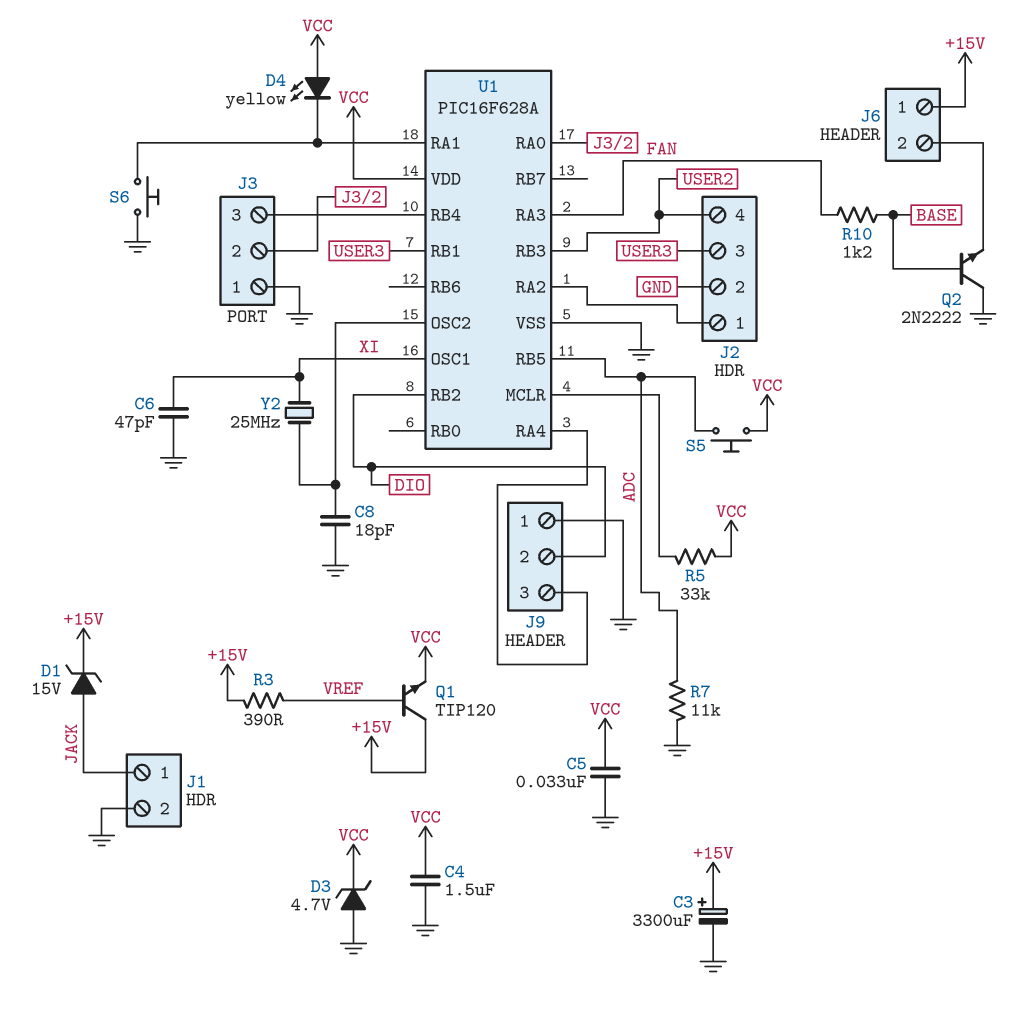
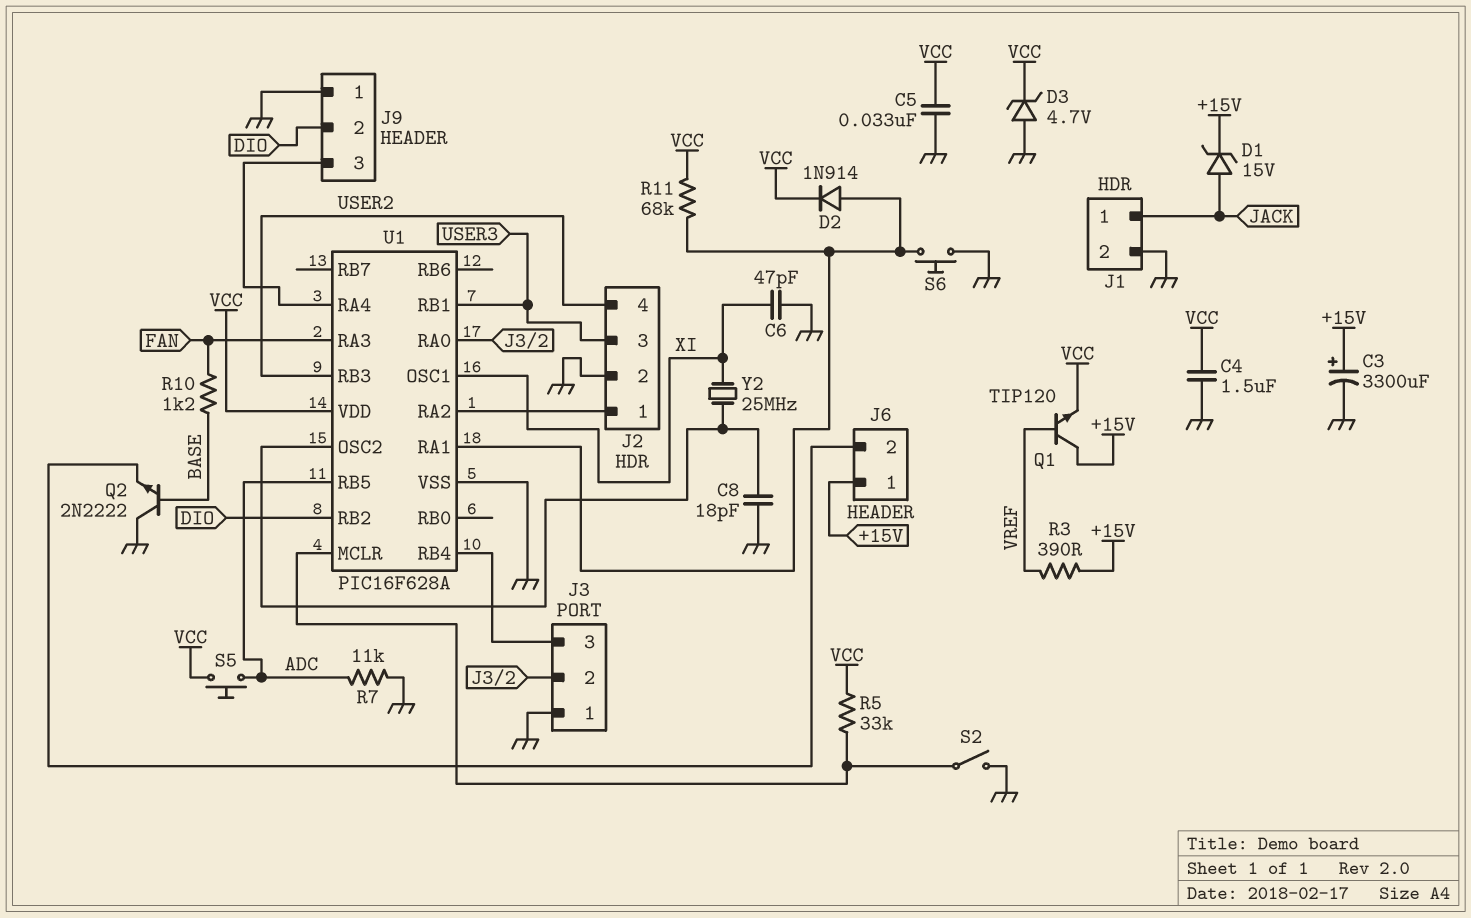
D2: none -> diode 1N914 (A U1/RA1, K VCC)
D4: LED yellow (A VCC, K U1/RA1) -> none
R11: none -> 68k (U1/RA1, VCC)
S2: none -> switch (GND, U1/MCLR)

